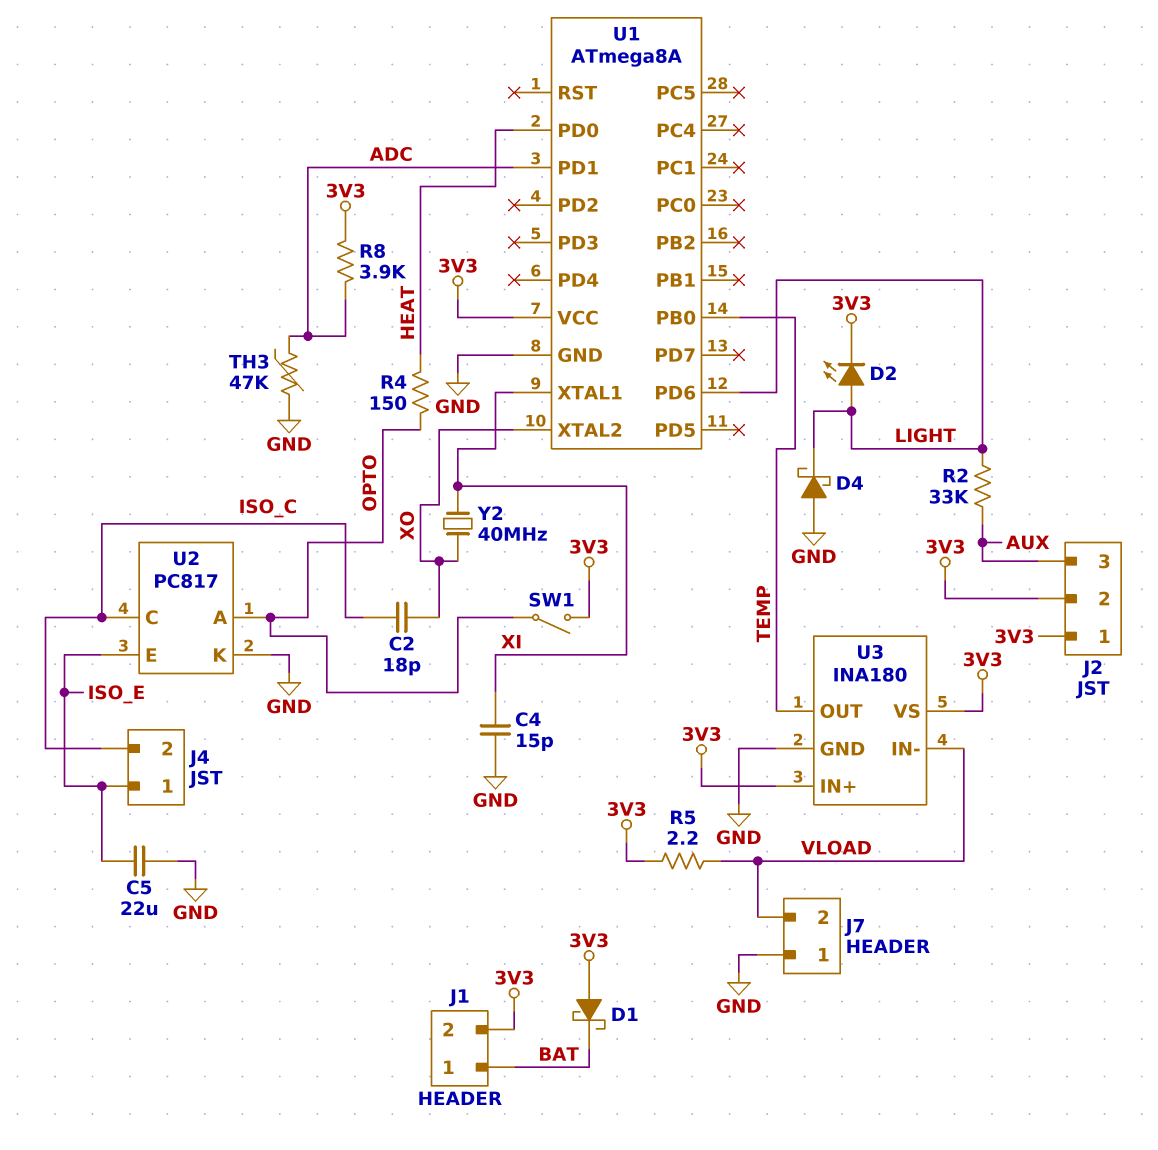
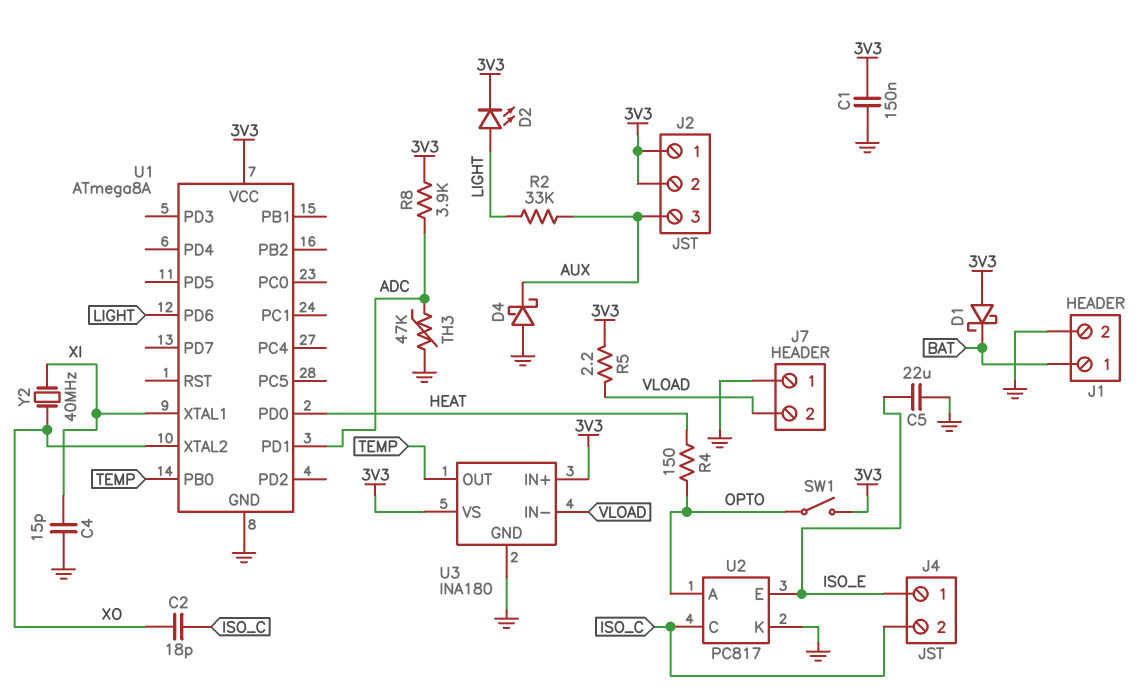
C1: none -> 150nF (3V3, GND)
D4: schottky (A GND, K LIGHT) -> schottky (A GND, K AUX)
J1 pin 2: 3V3 -> GND

